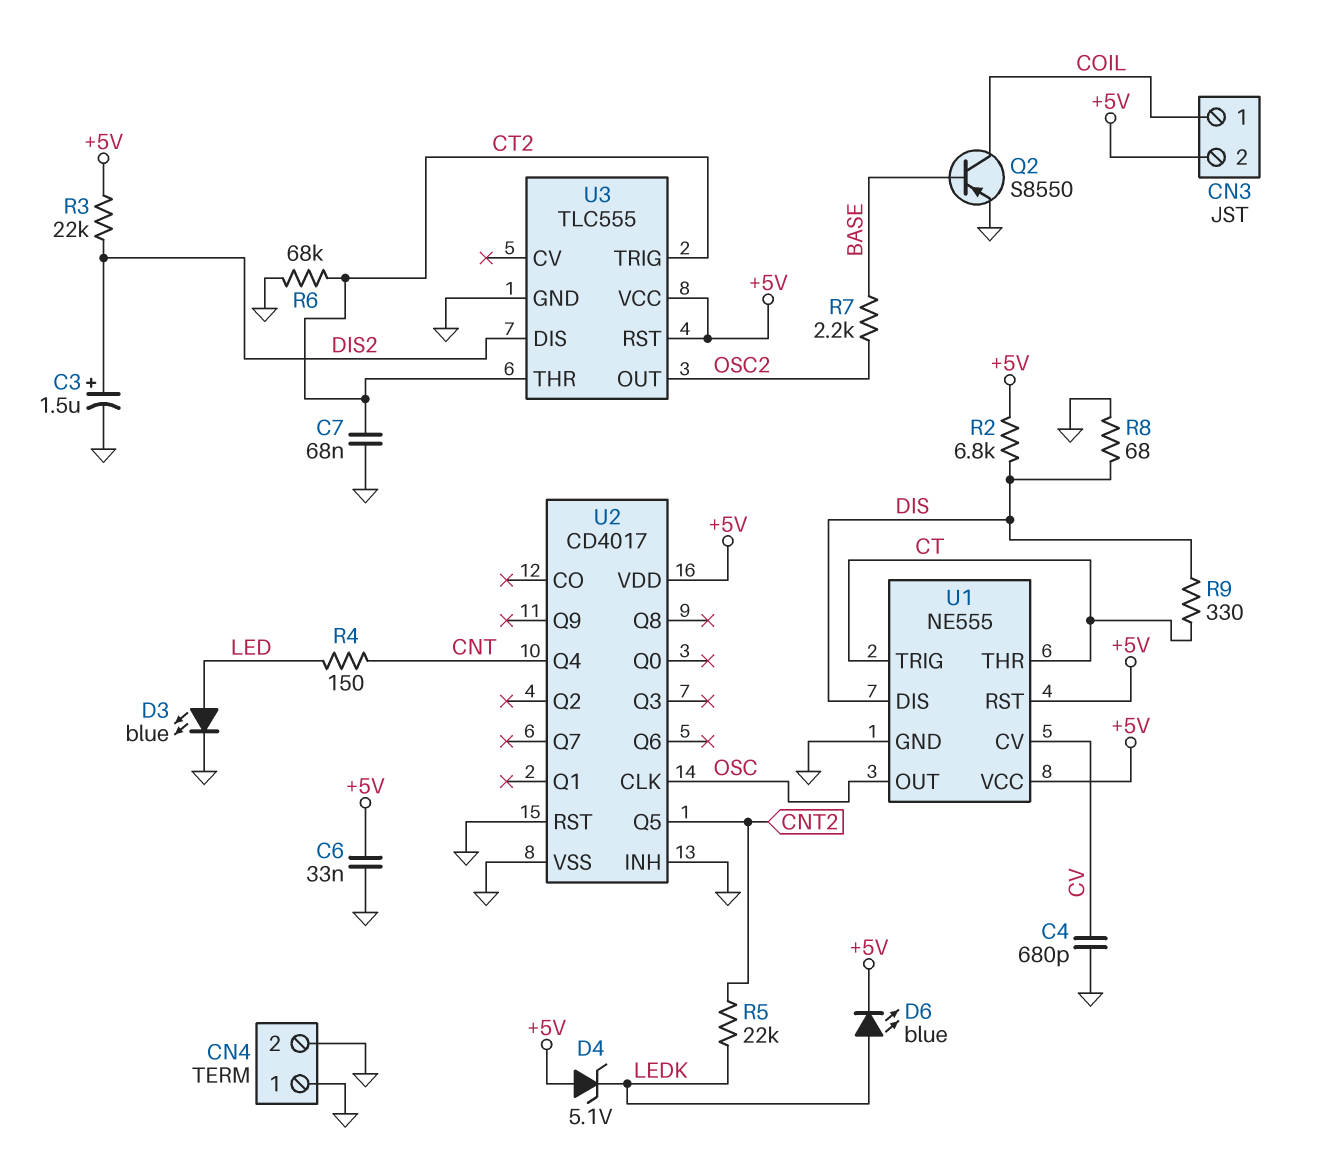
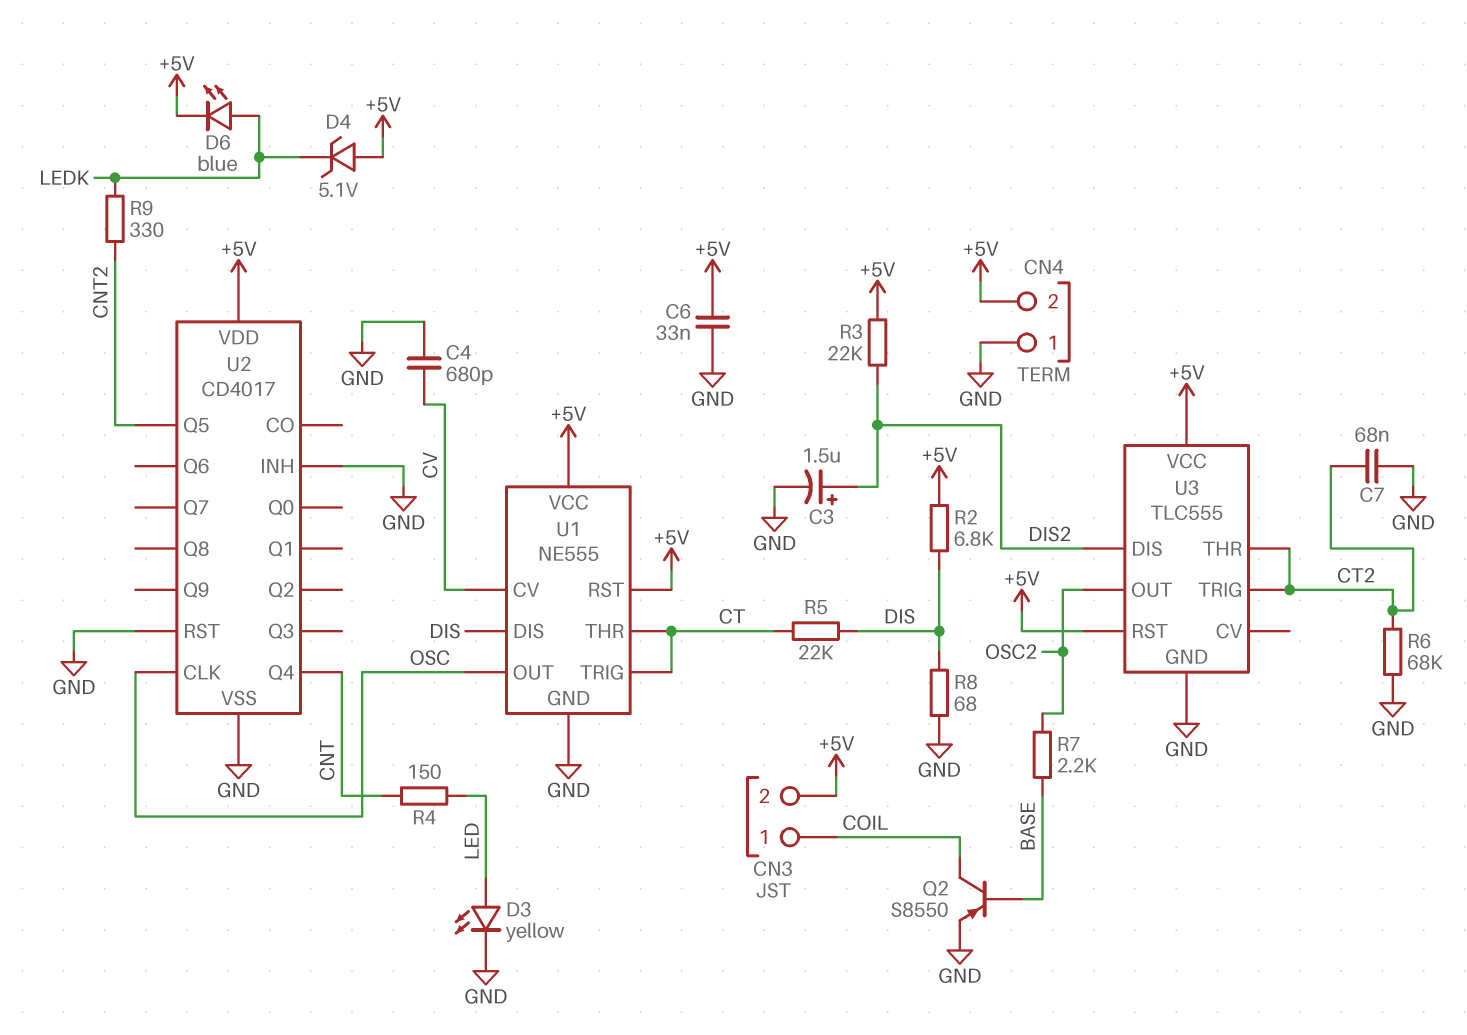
CN4 pin 2: GND -> +5V
D3: LED blue (A LED, K GND) -> LED yellow (A LED, K GND)
R5: 22k (CNT2, LEDK) -> 22k (CT, DIS)
R9: 330 (CT, DIS) -> 330 (CNT2, LEDK)

